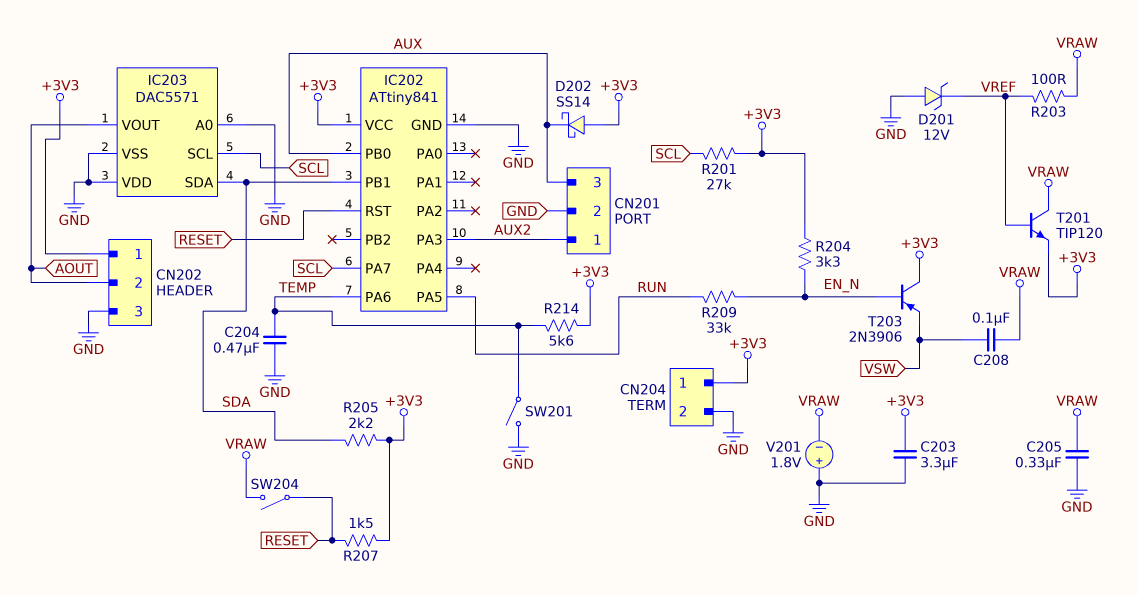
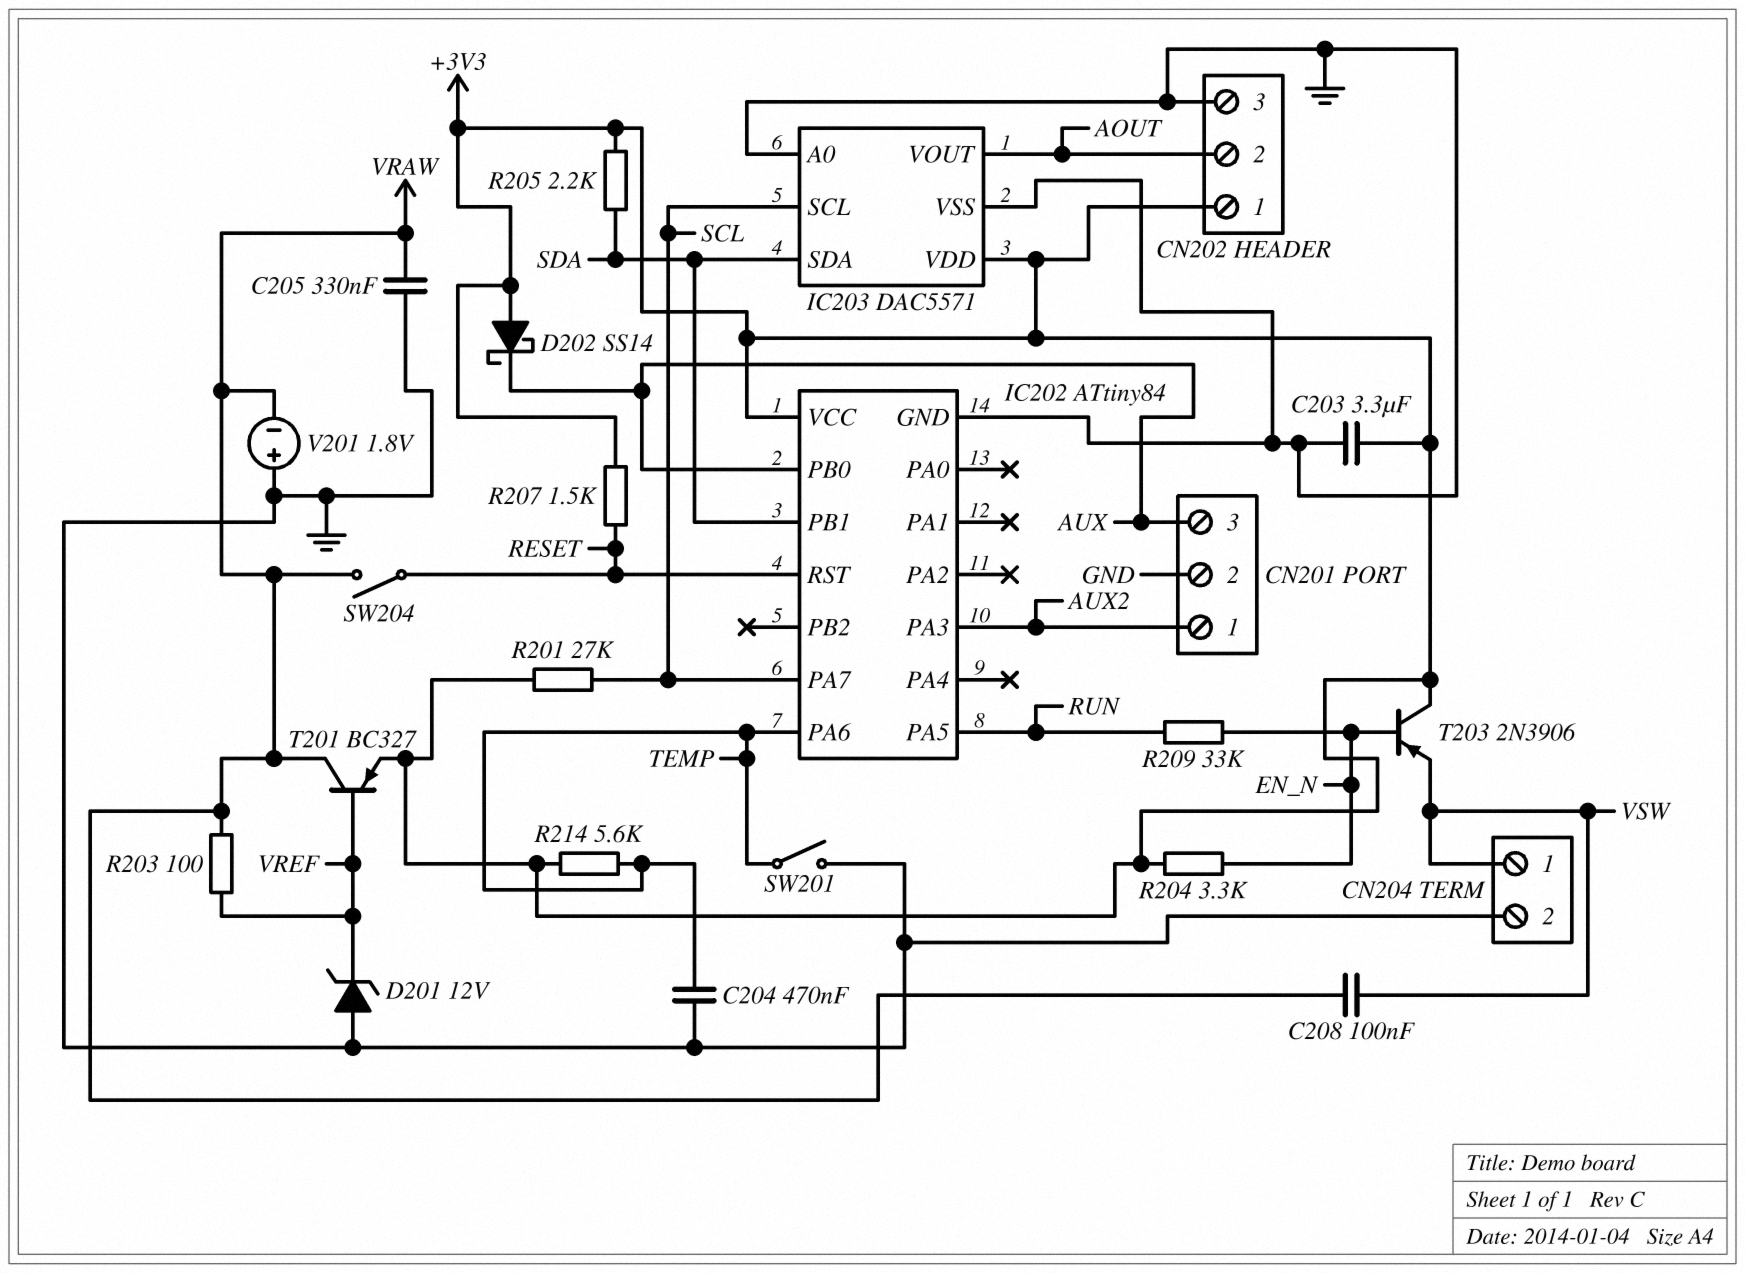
CN204 pin 1: +3V3 -> VSW
IC202: ATtiny841 -> ATtiny84
IC203 pin VDD: GND -> +3V3
T201: NPN TIP120 (B VREF, C VRAW, E +3V3) -> PNP BC327 (B VREF, C VRAW, E +3V3)

